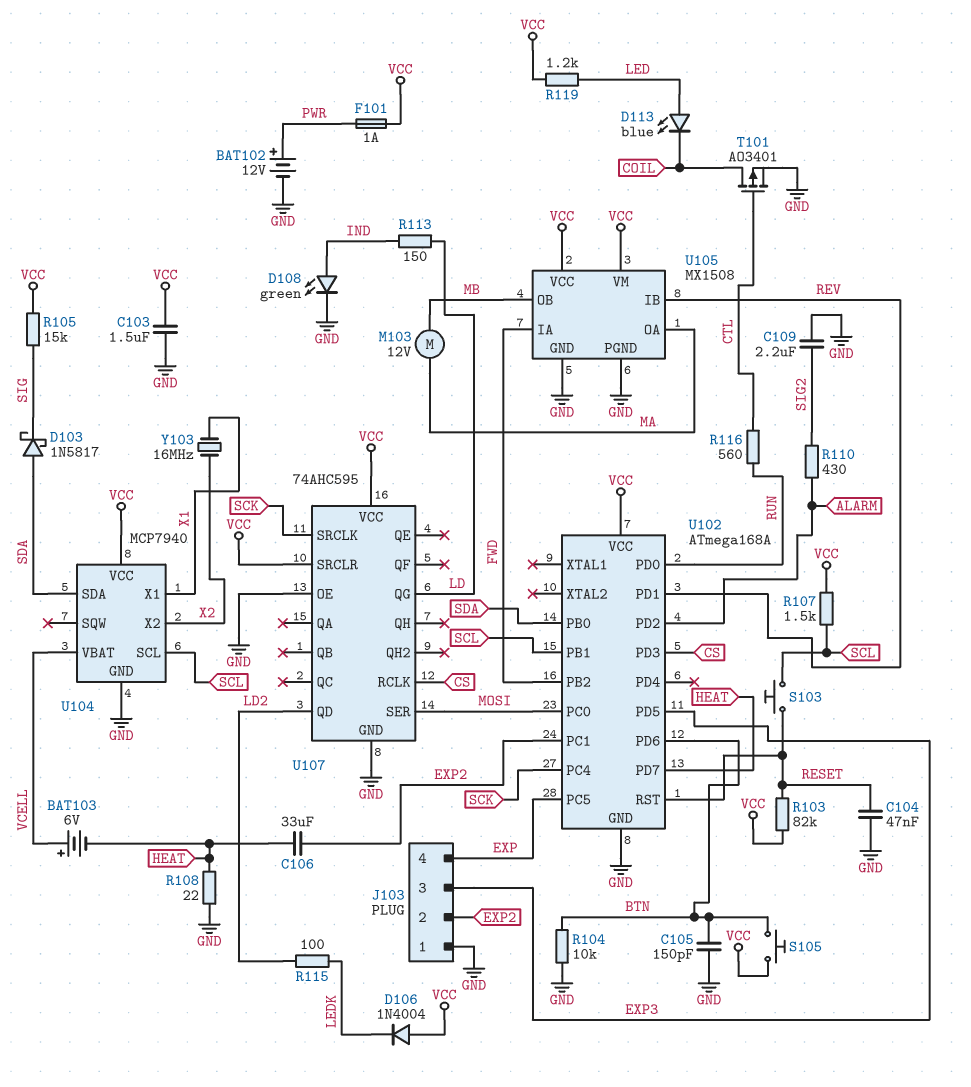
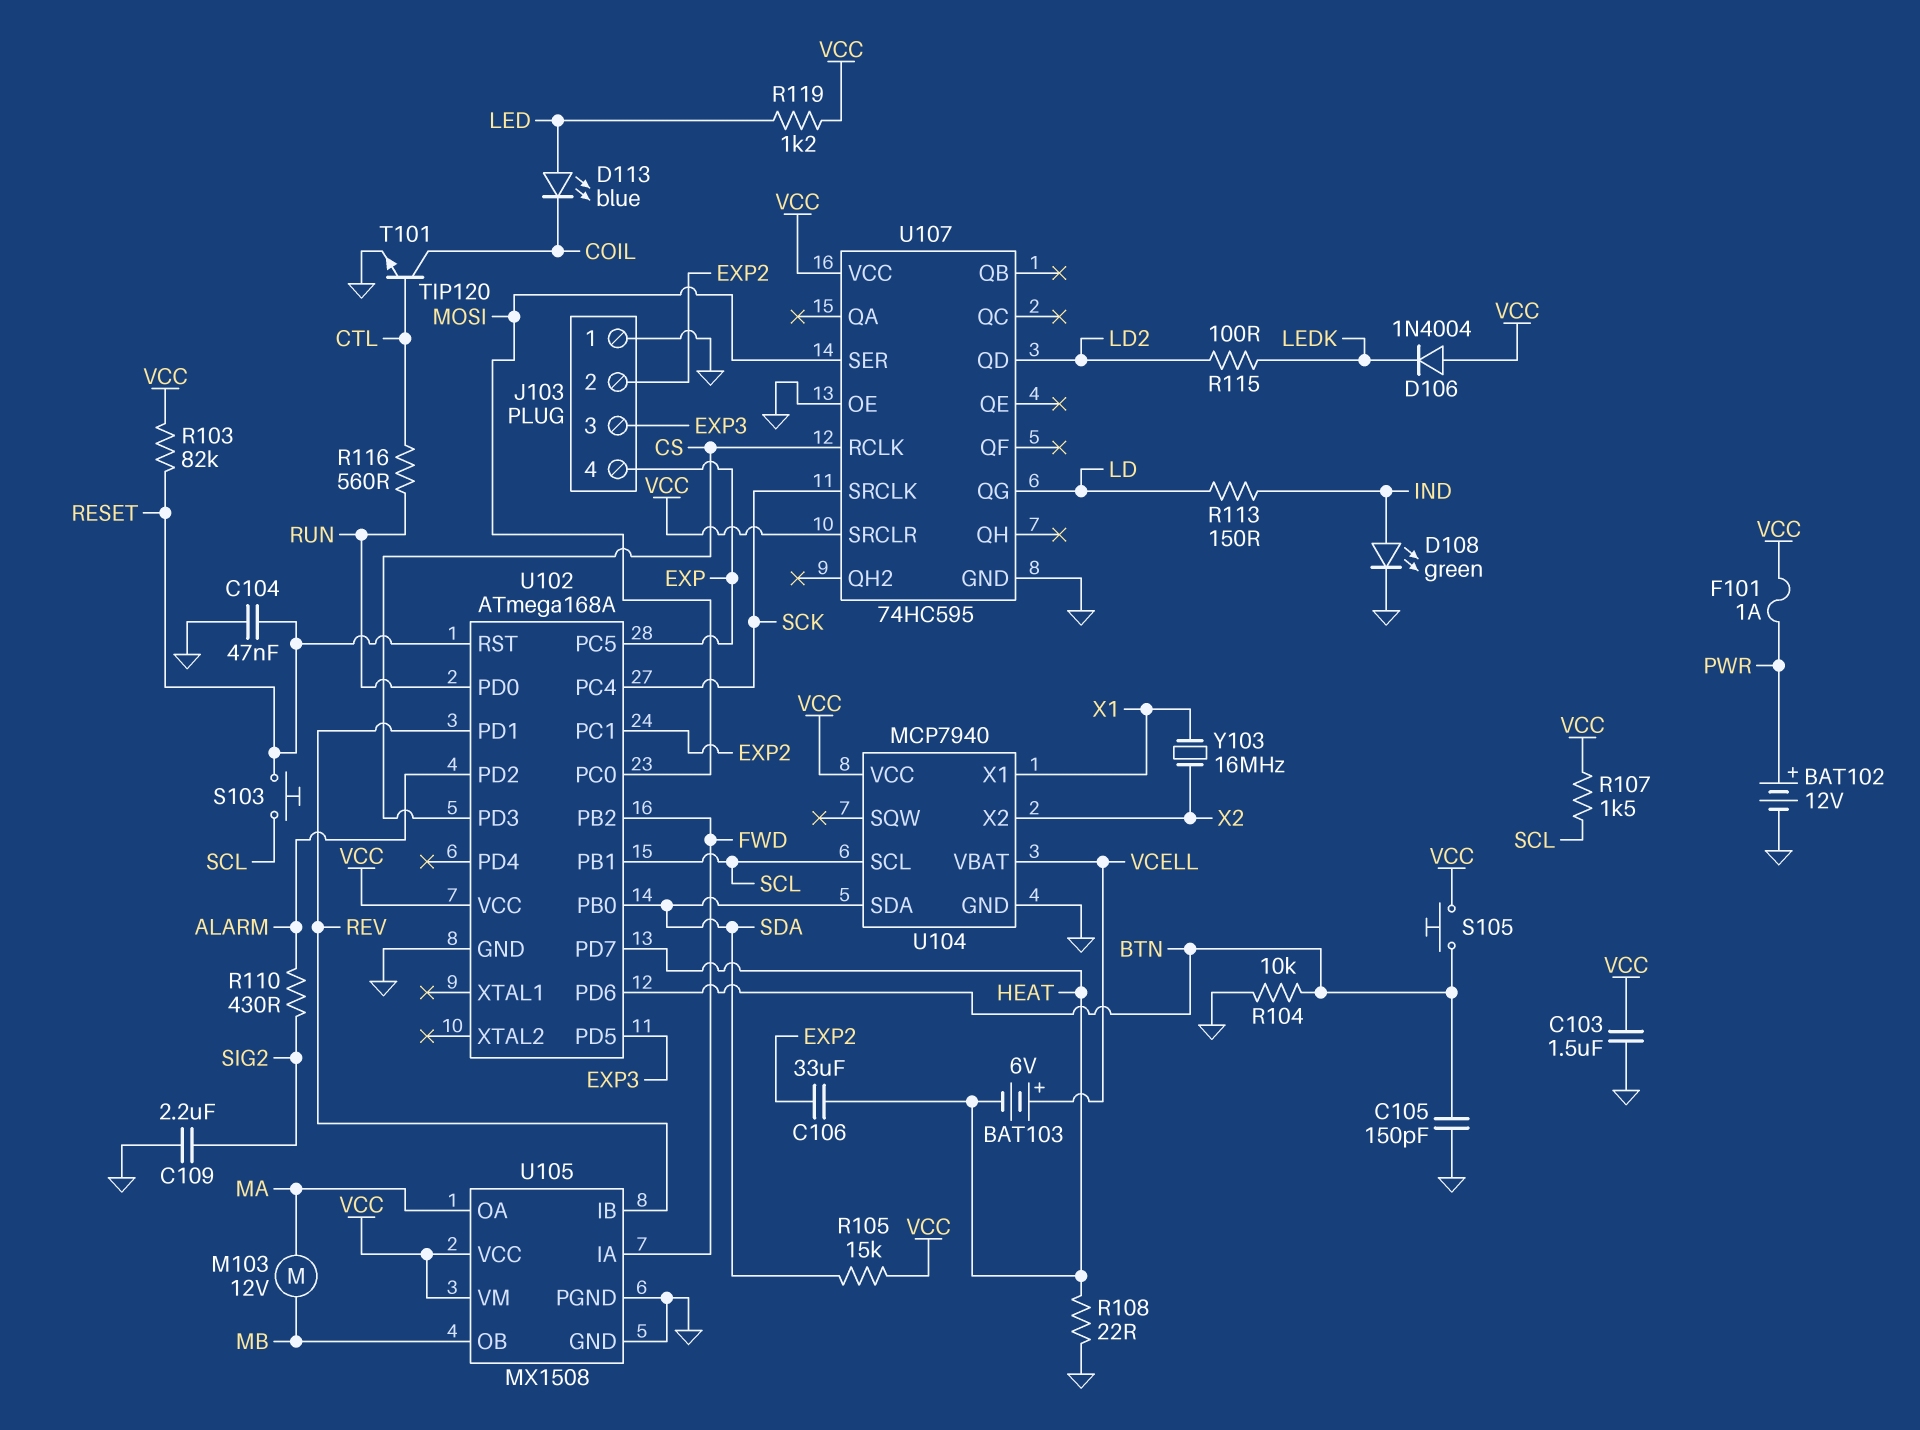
D103: schottky 1N5817 (A SDA, K SIG) -> none
R105: 15k (SIG, VCC) -> 15k (SDA, VCC)
T101: PMOS AO3401 (G CTL, D COIL, S GND) -> NPN TIP120 (B CTL, C COIL, E GND)
U107: 74AHC595 -> 74HC595

